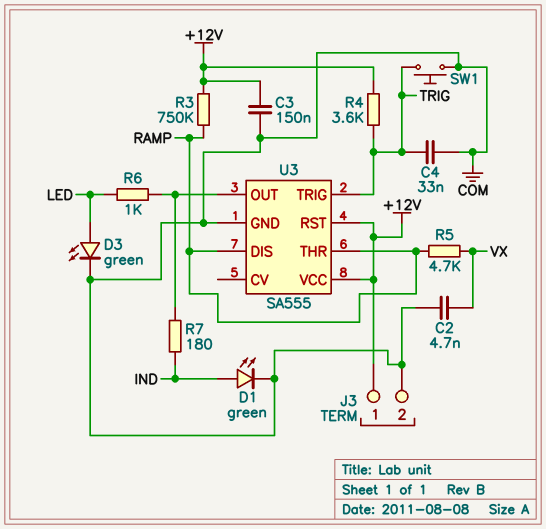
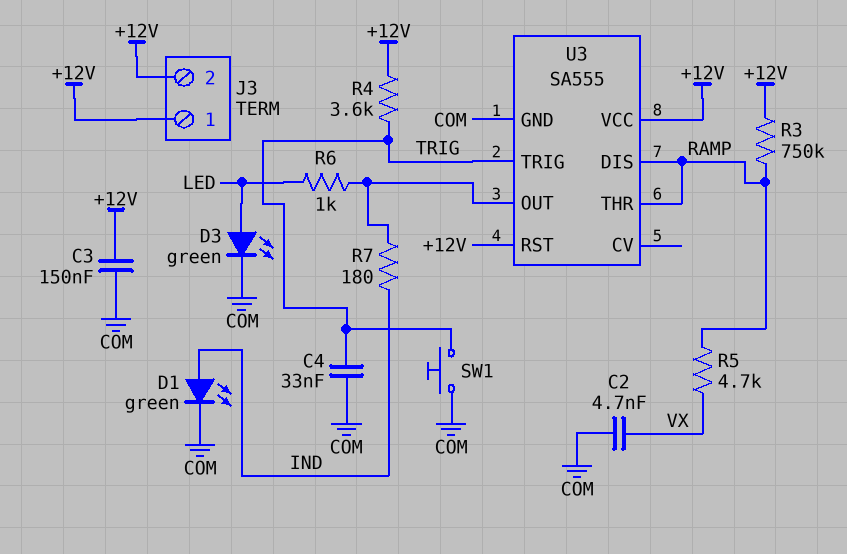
J3 pin 2: COM -> +12V

